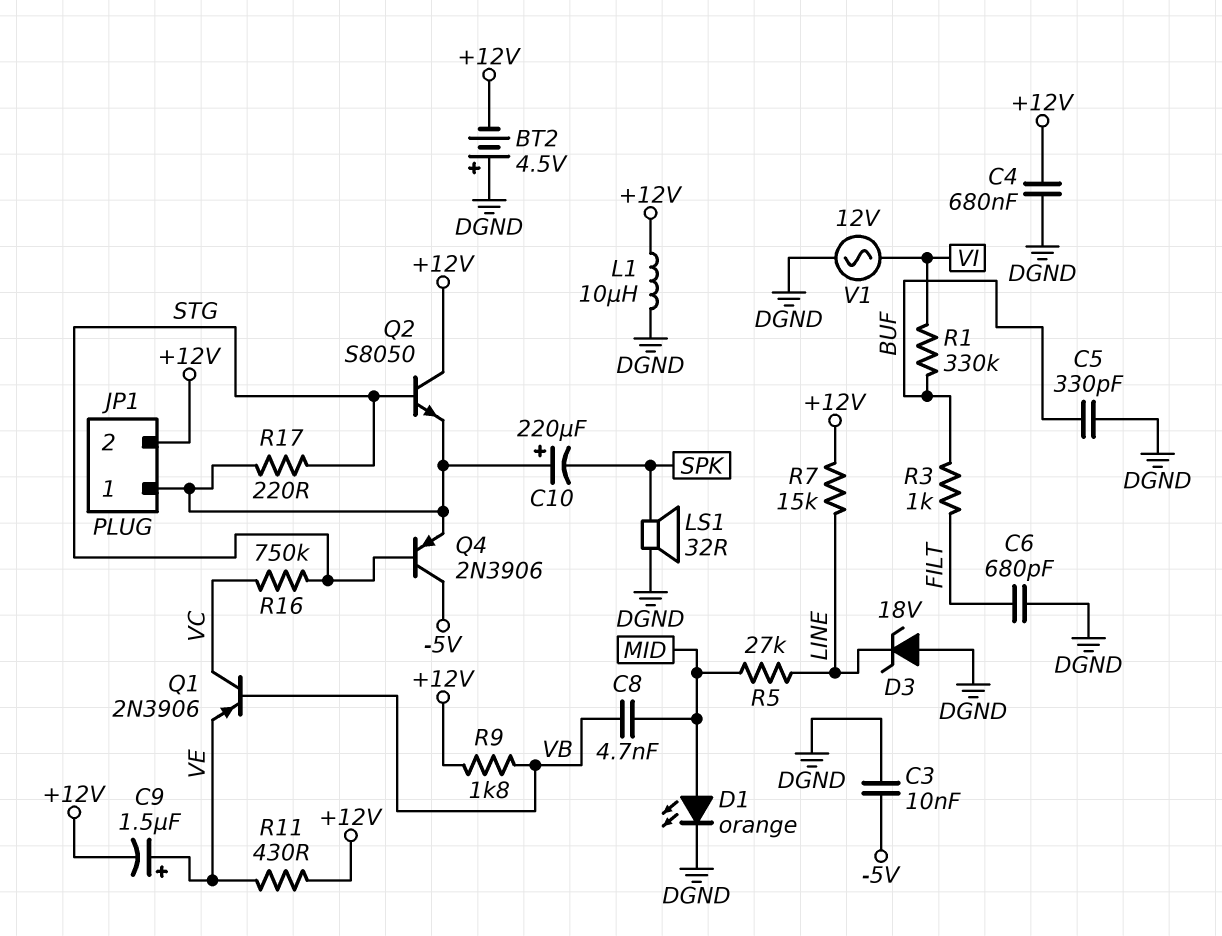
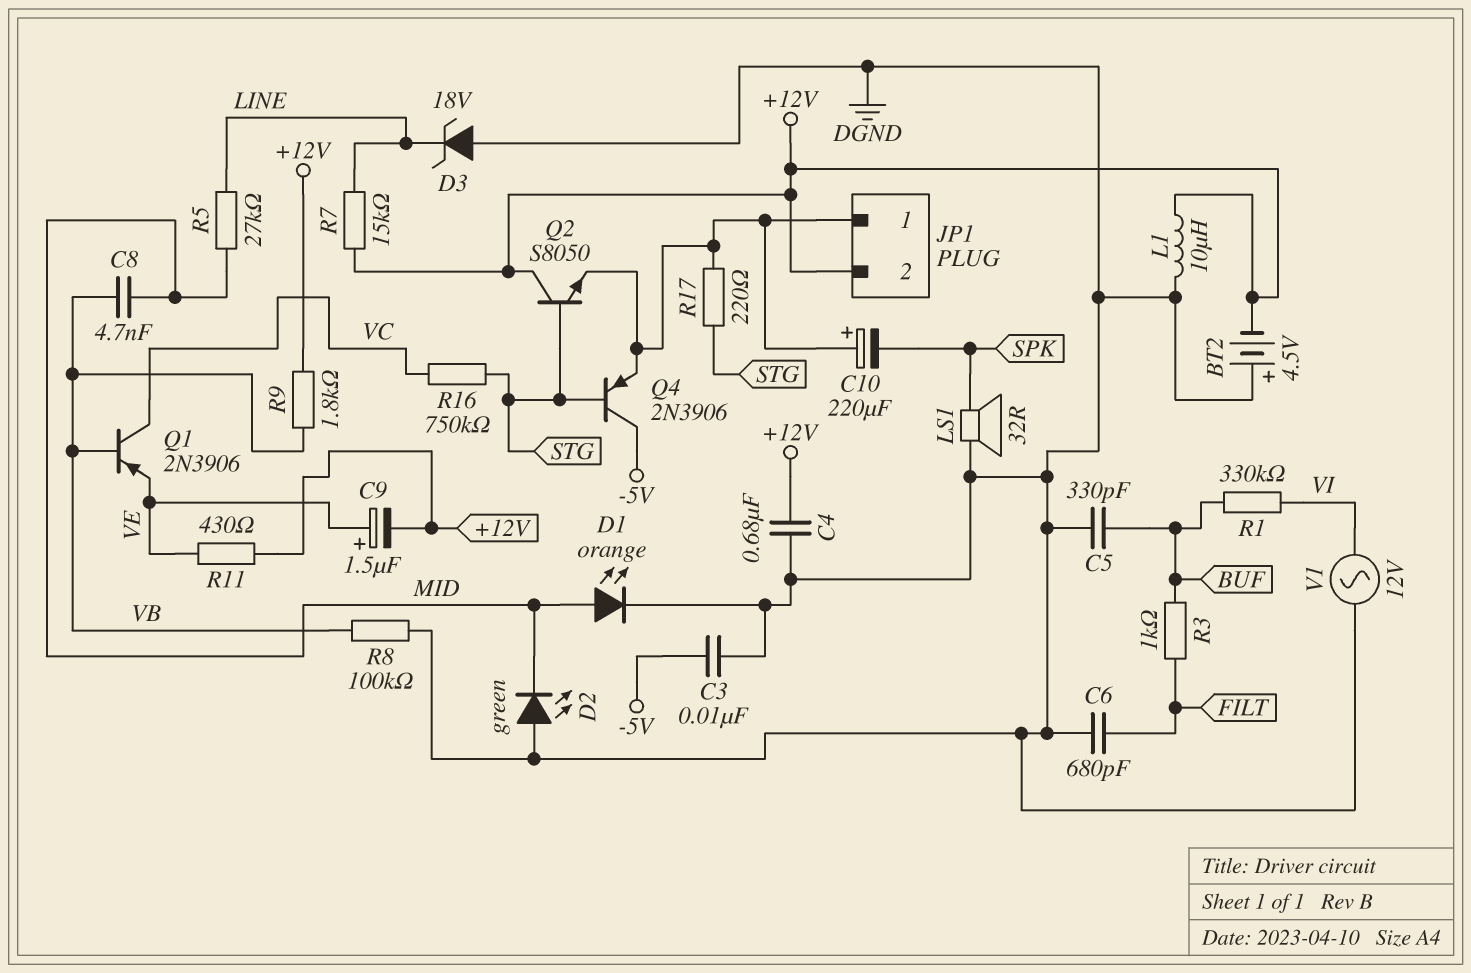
D2: none -> LED green (A DGND, K MID)
R8: none -> 100k (DGND, VB)

